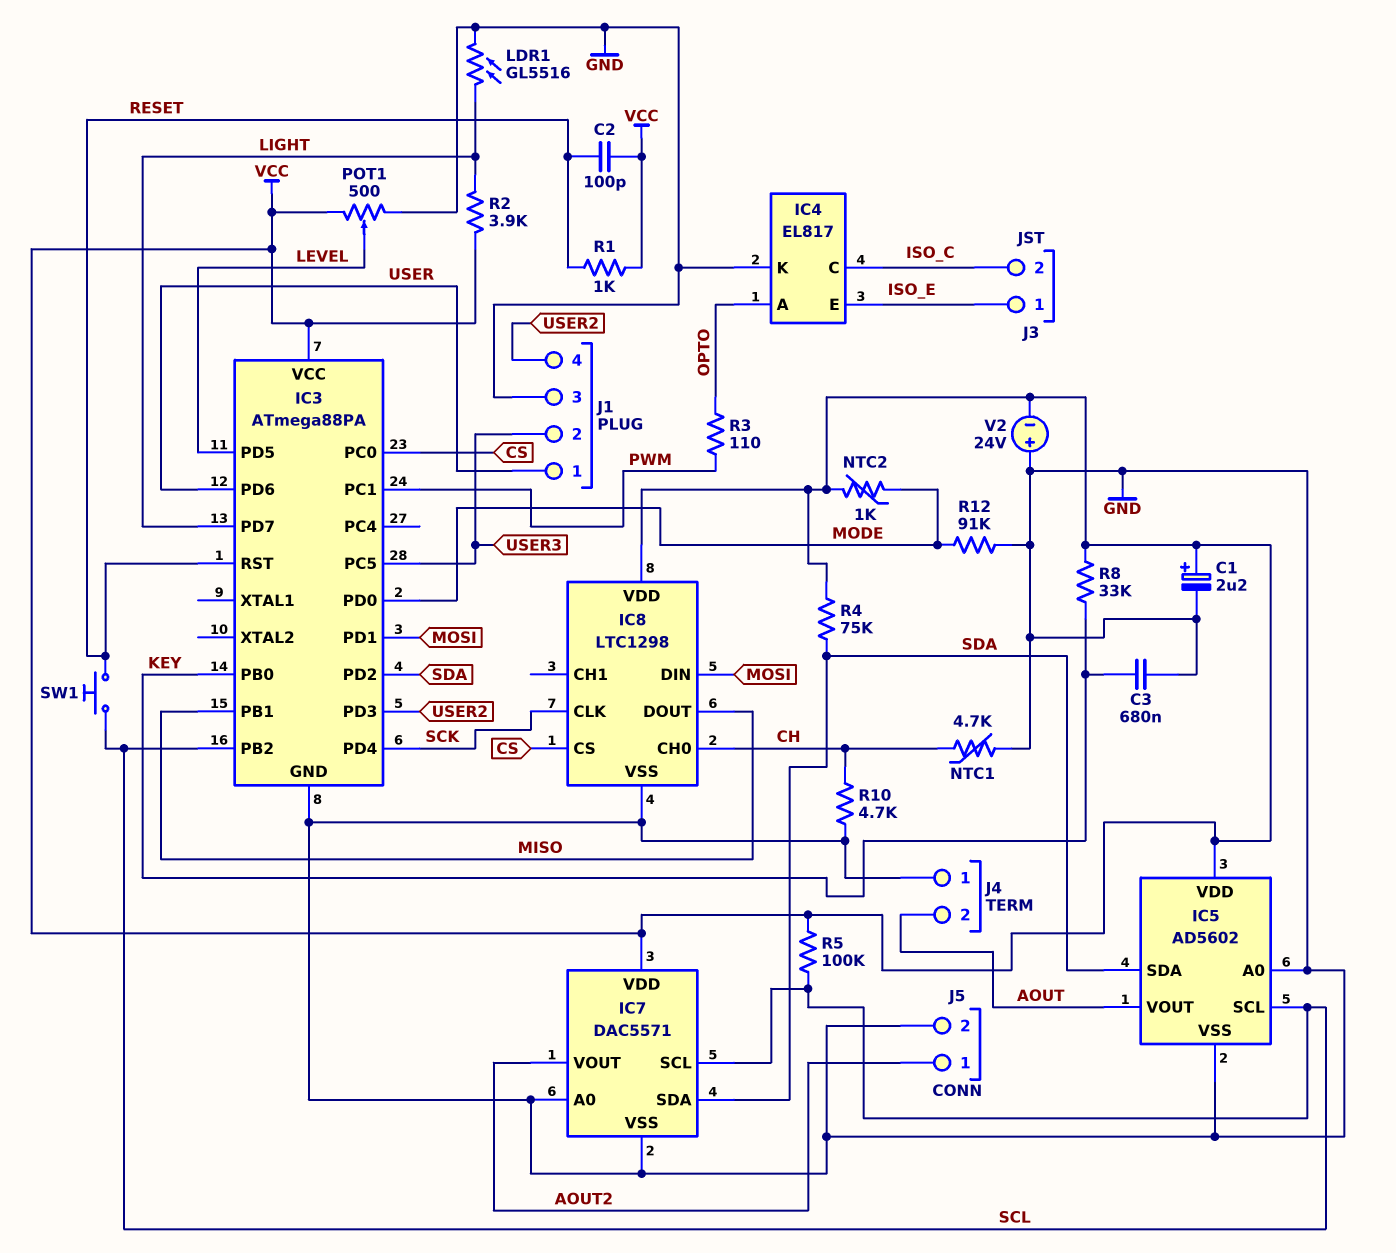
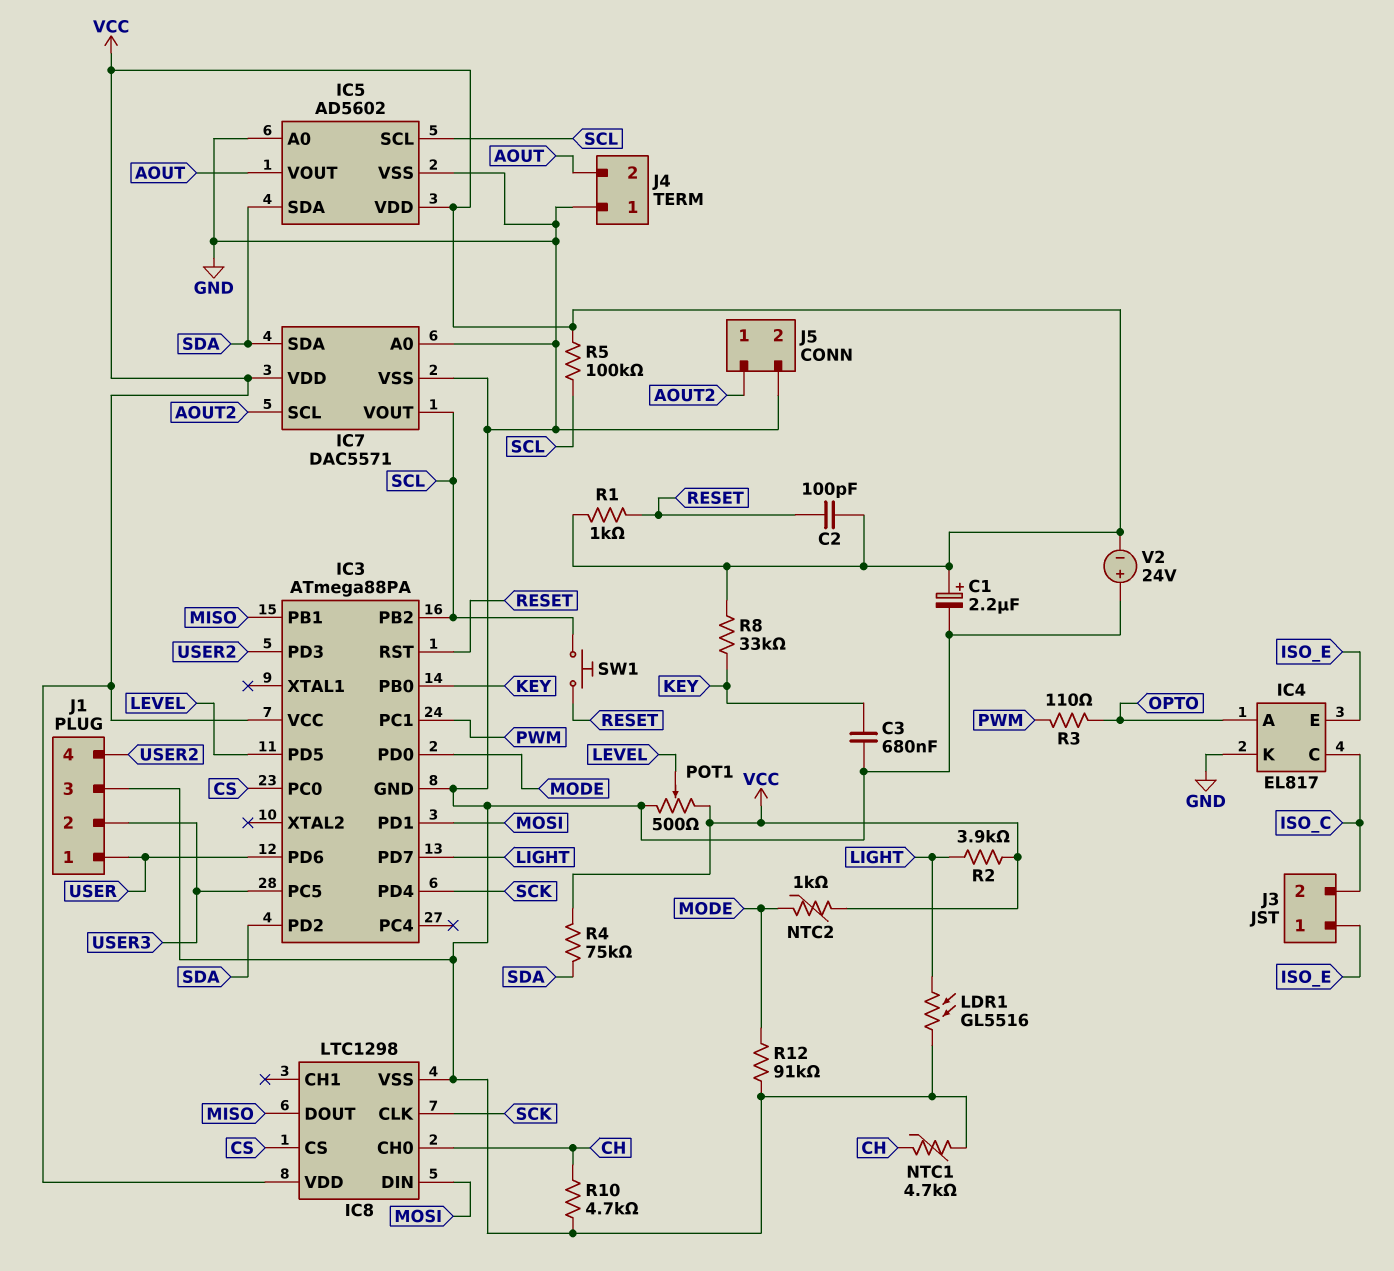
IC7 pin SCL: SCL -> AOUT2
IC7 pin VOUT: AOUT2 -> SCL

